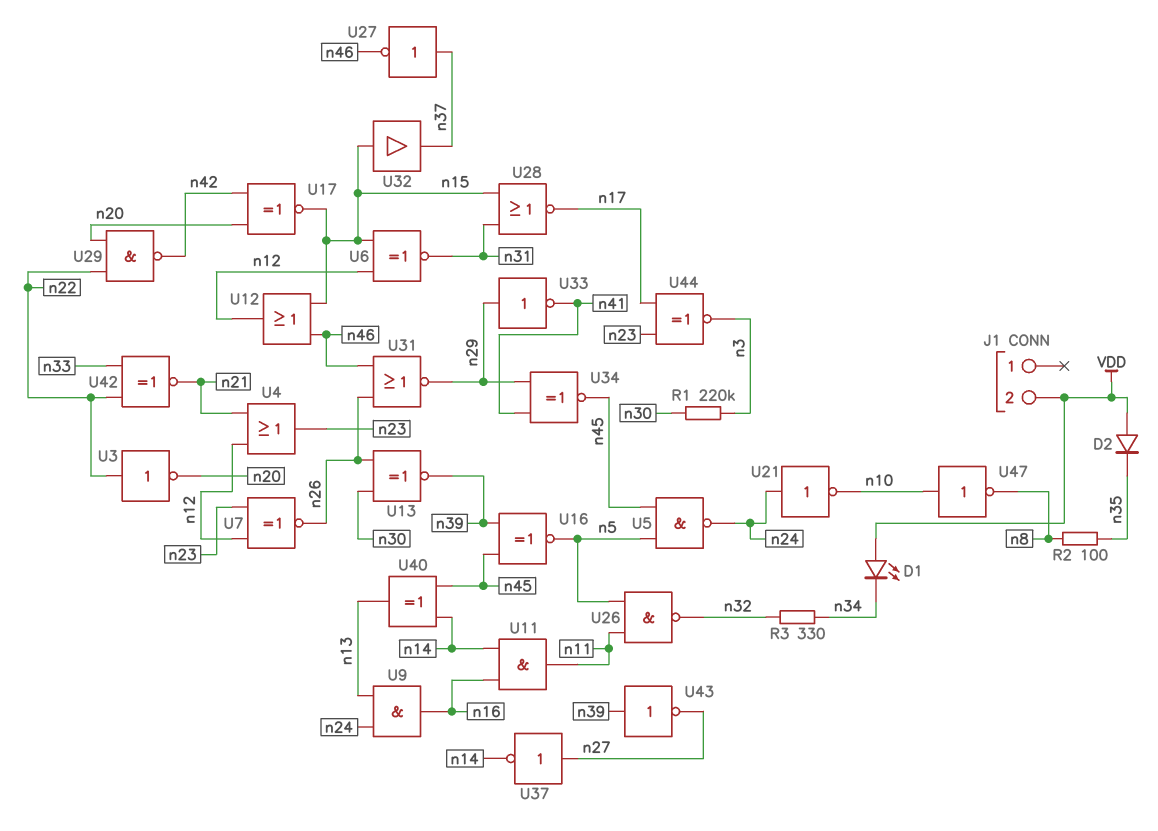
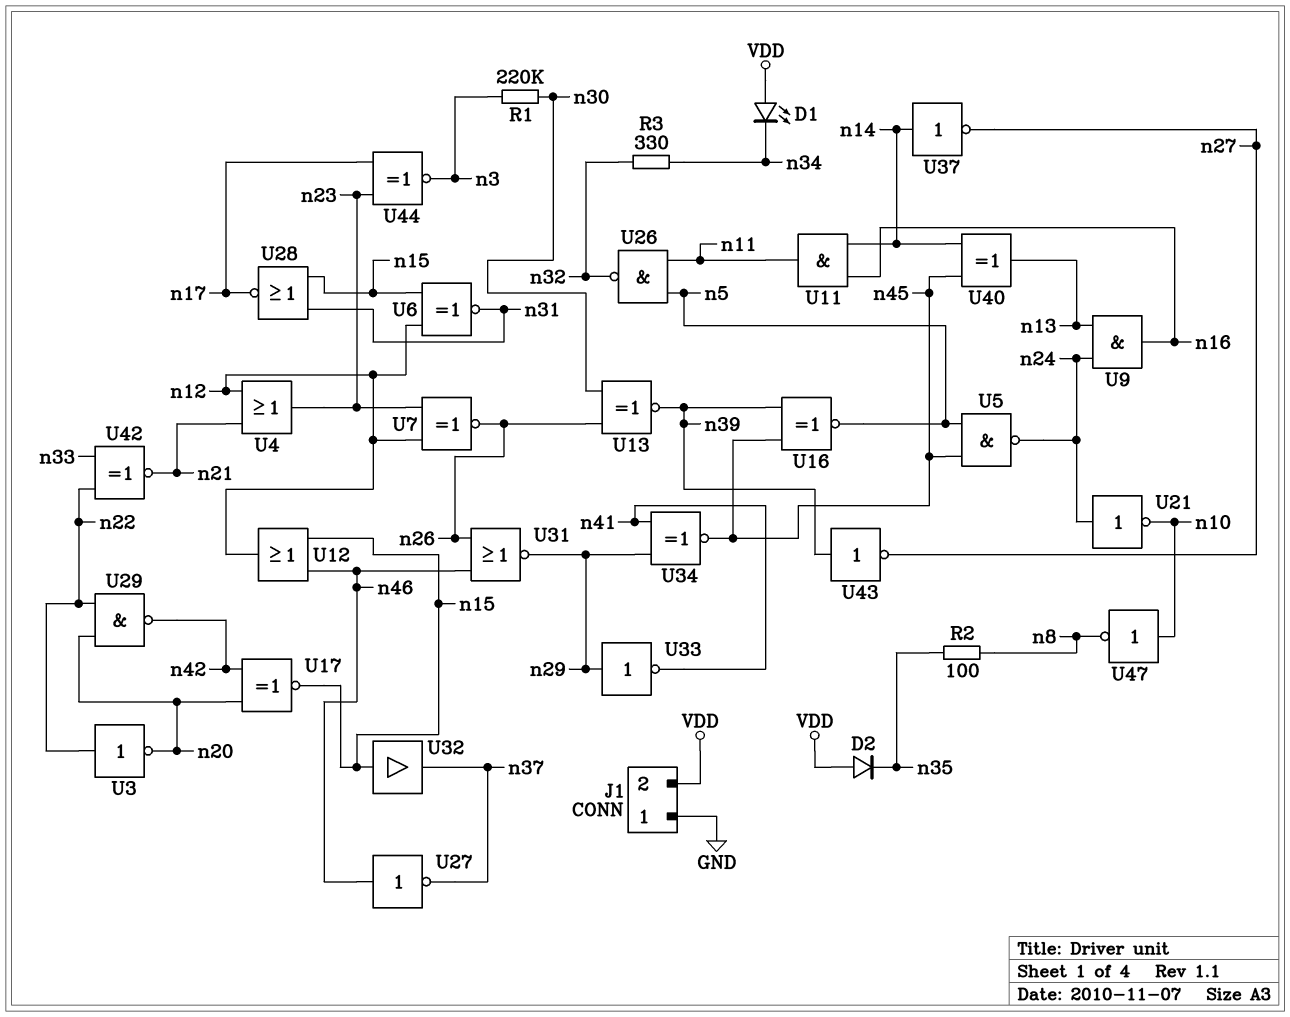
J1 pin 1: none -> GND
U27: NOT (in n37, out n46) -> NOT (in n46, out n37)
U37: NOT (in n27, out n14) -> NOT (in n14, out n27)

